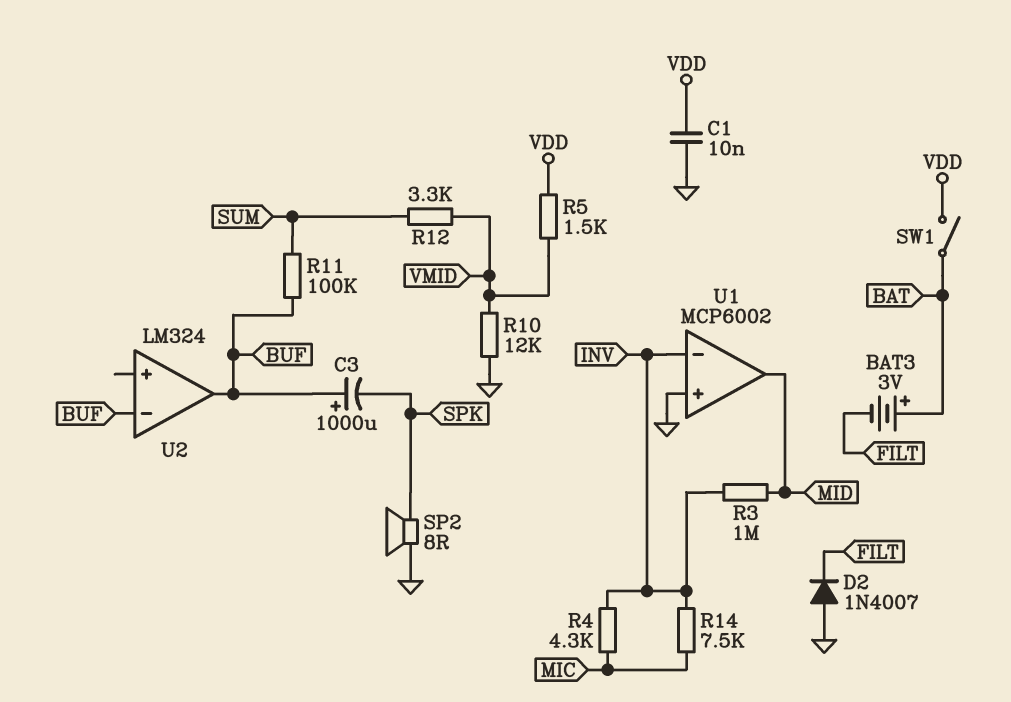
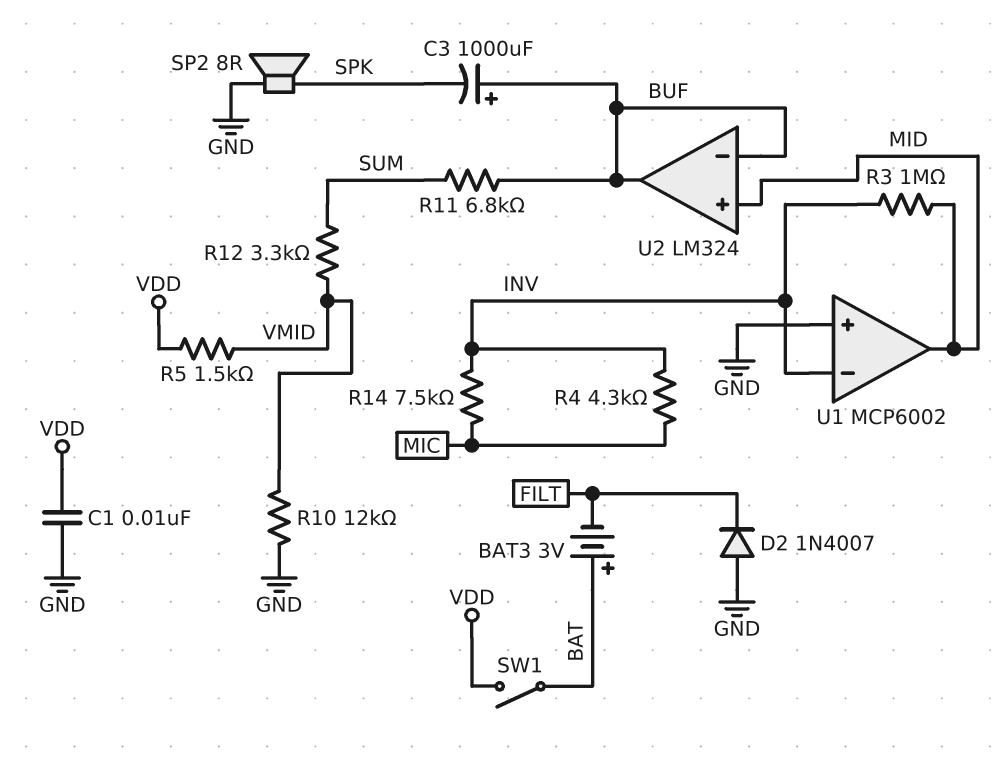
R11: 100k (BUF, SUM) -> 6.8k (BUF, SUM)
U2 pin in+: none -> MID

